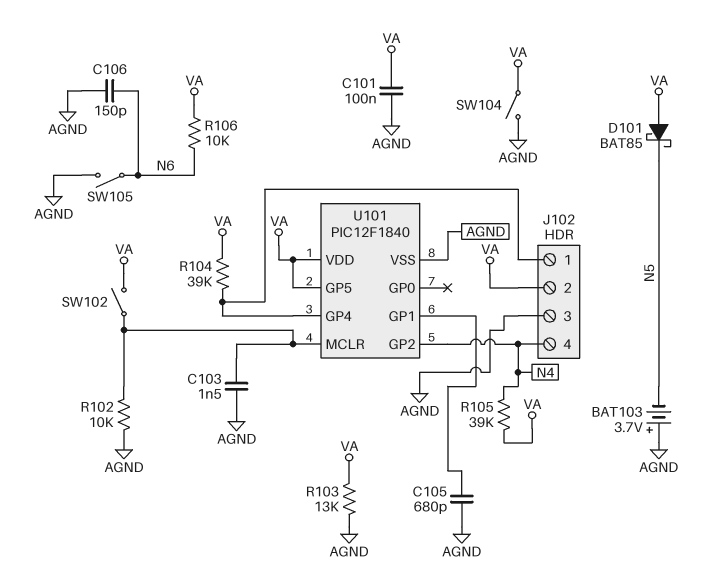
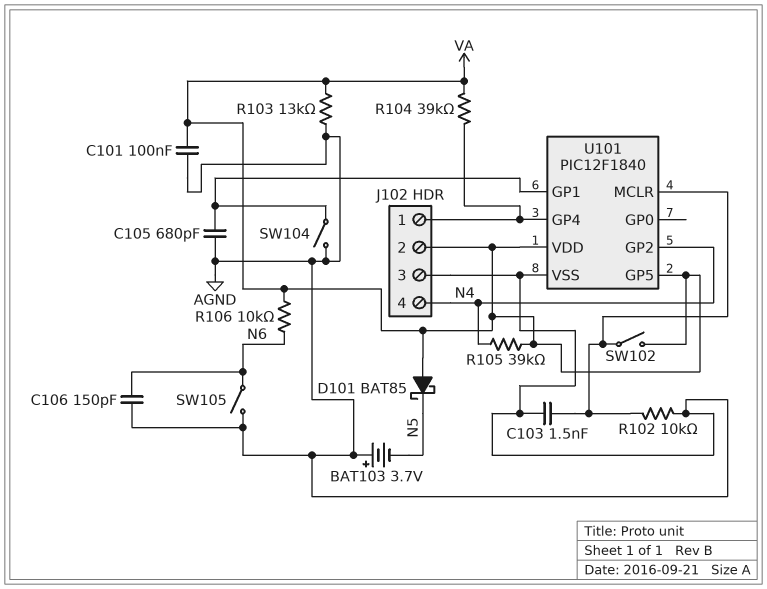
SW104: switch (AGND, VA) -> switch (AGND, U101/GP1)

